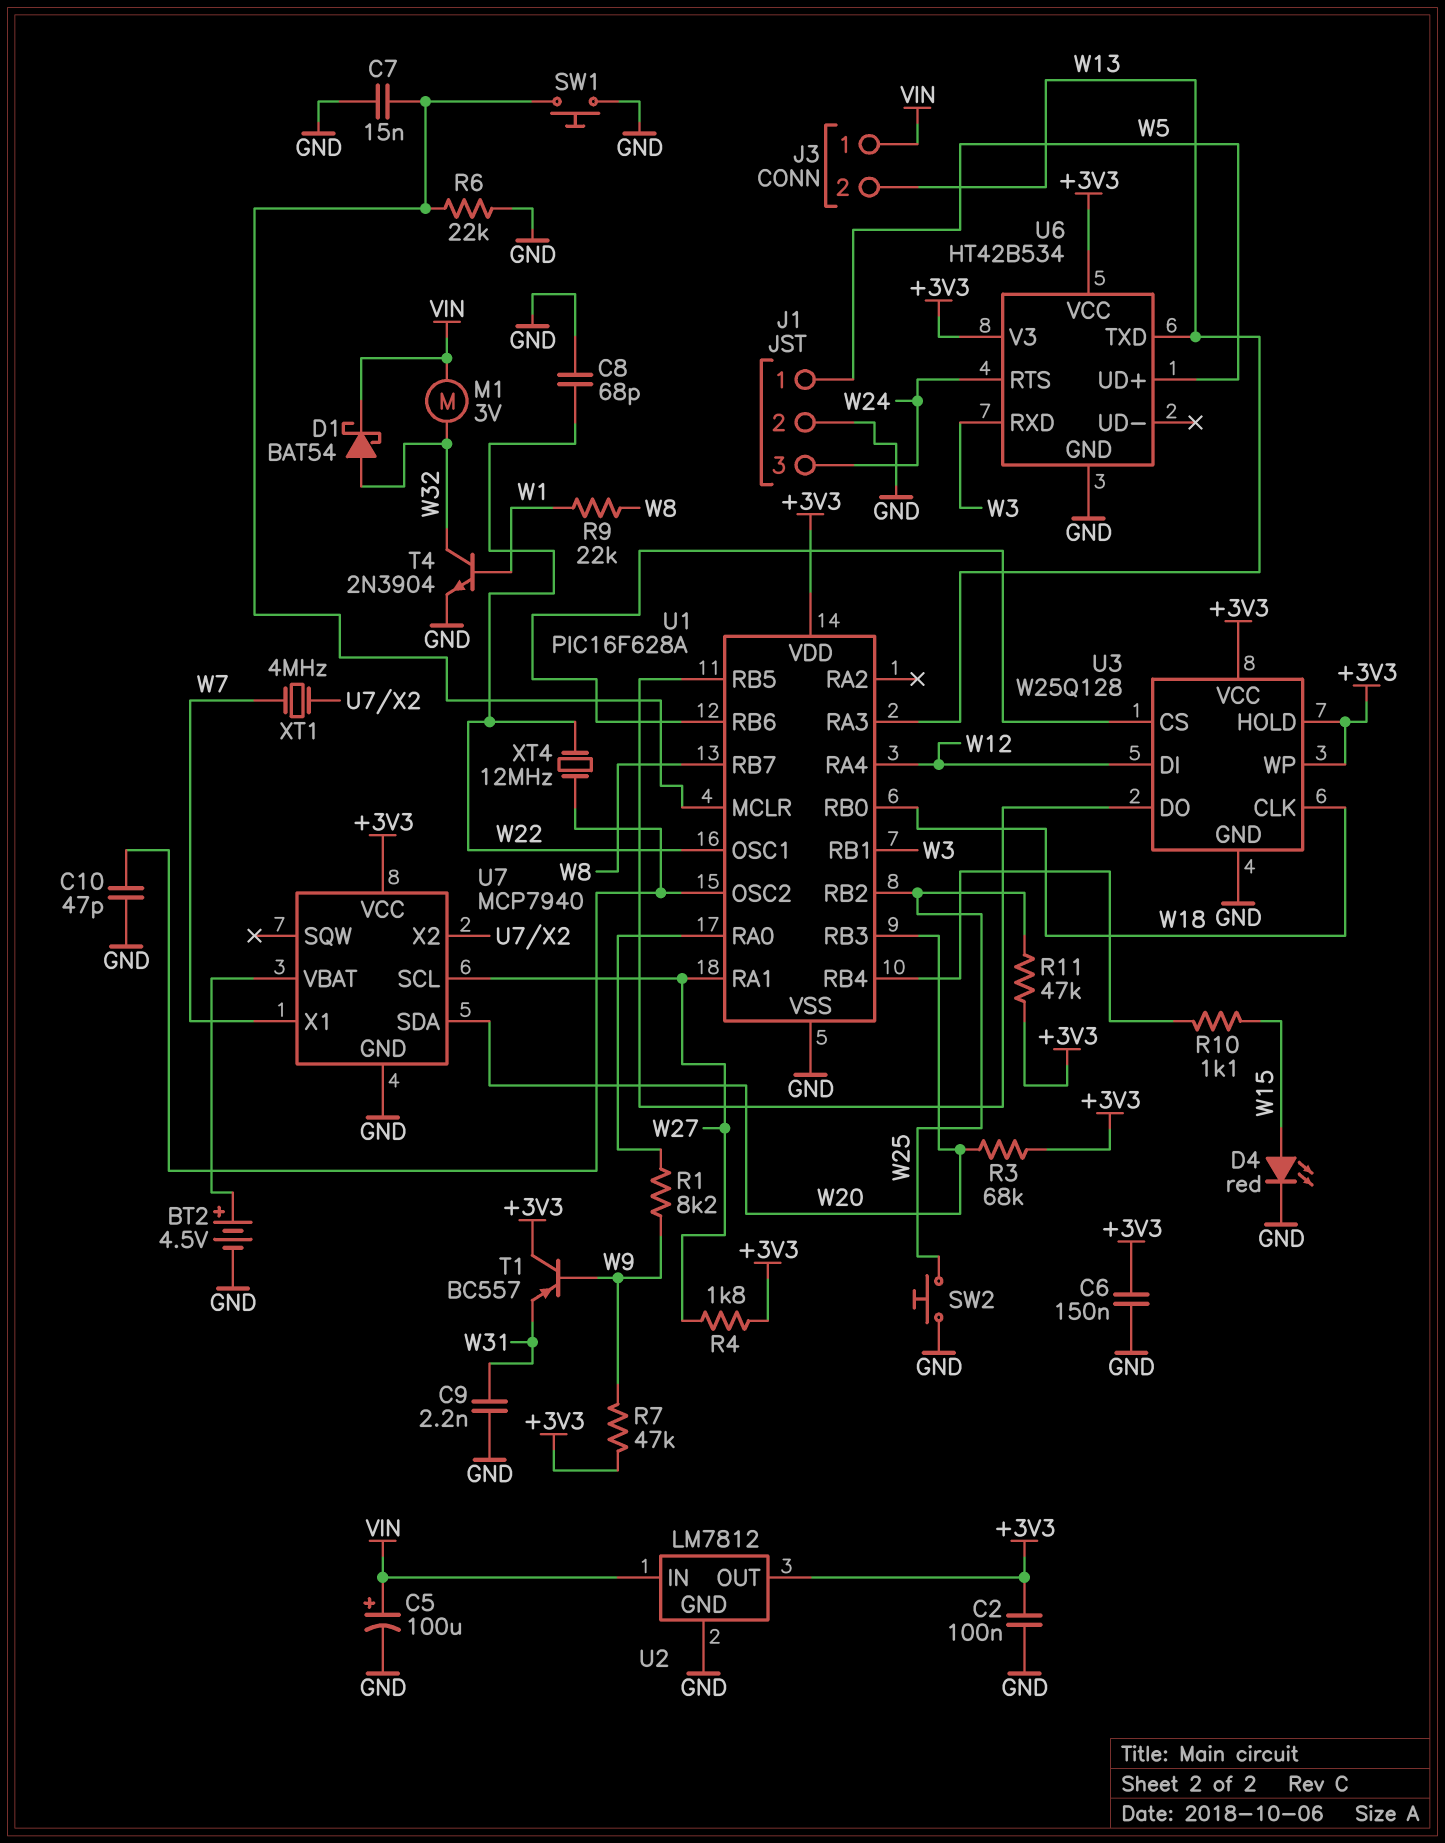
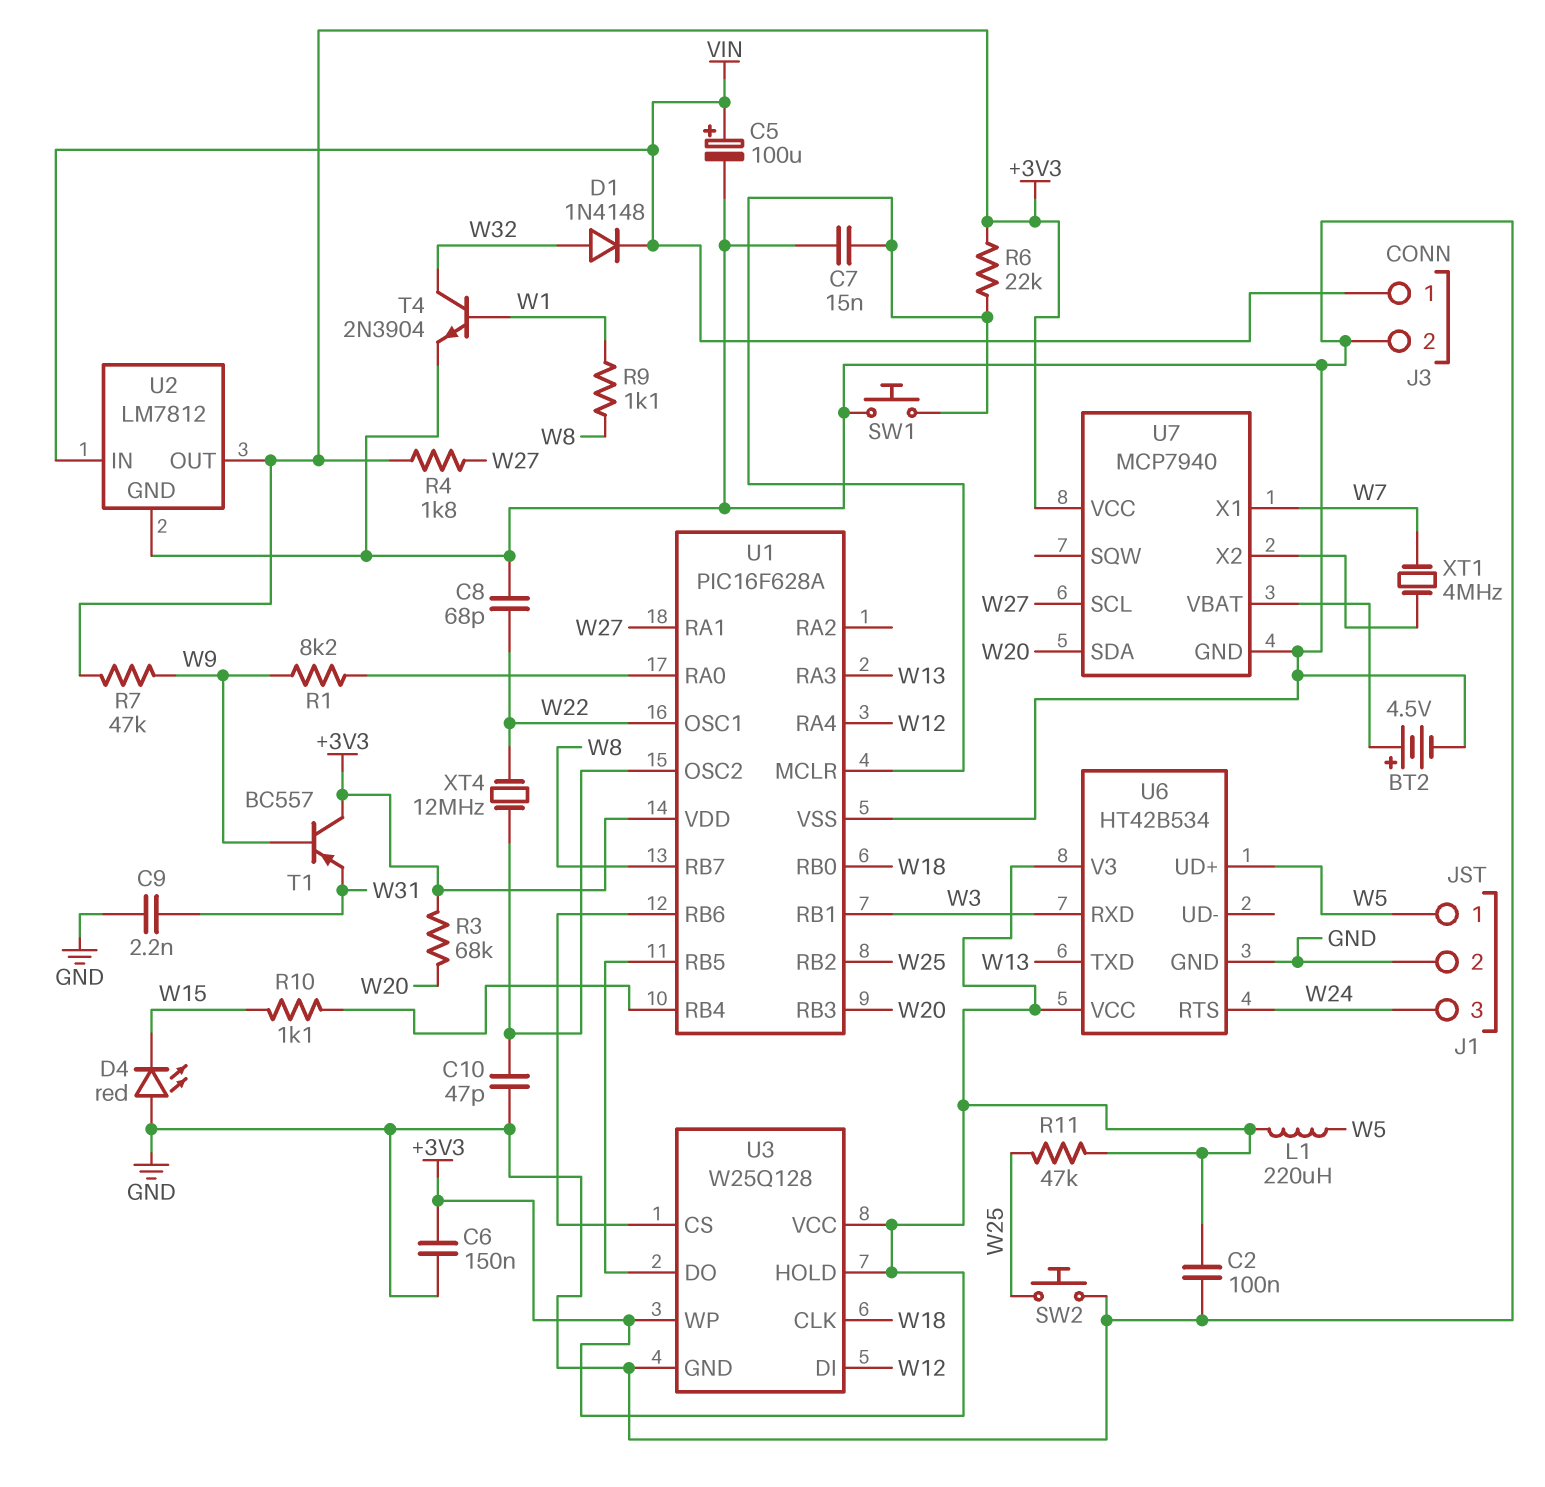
D1: schottky BAT54 (A W32, K VIN) -> diode 1N4148 (A W32, K VIN)
D4: LED red (A W15, K GND) -> LED red (A GND, K W15)
J3 pin 2: W13 -> GND
L1: none -> 220uH (+3V3, W5)
M1: motor 3V (VIN, W32) -> none
R6: 22k (GND, U1/MCLR) -> 22k (+3V3, U1/MCLR)
R9: 22k (W1, W8) -> 1.1k (W1, W8)

